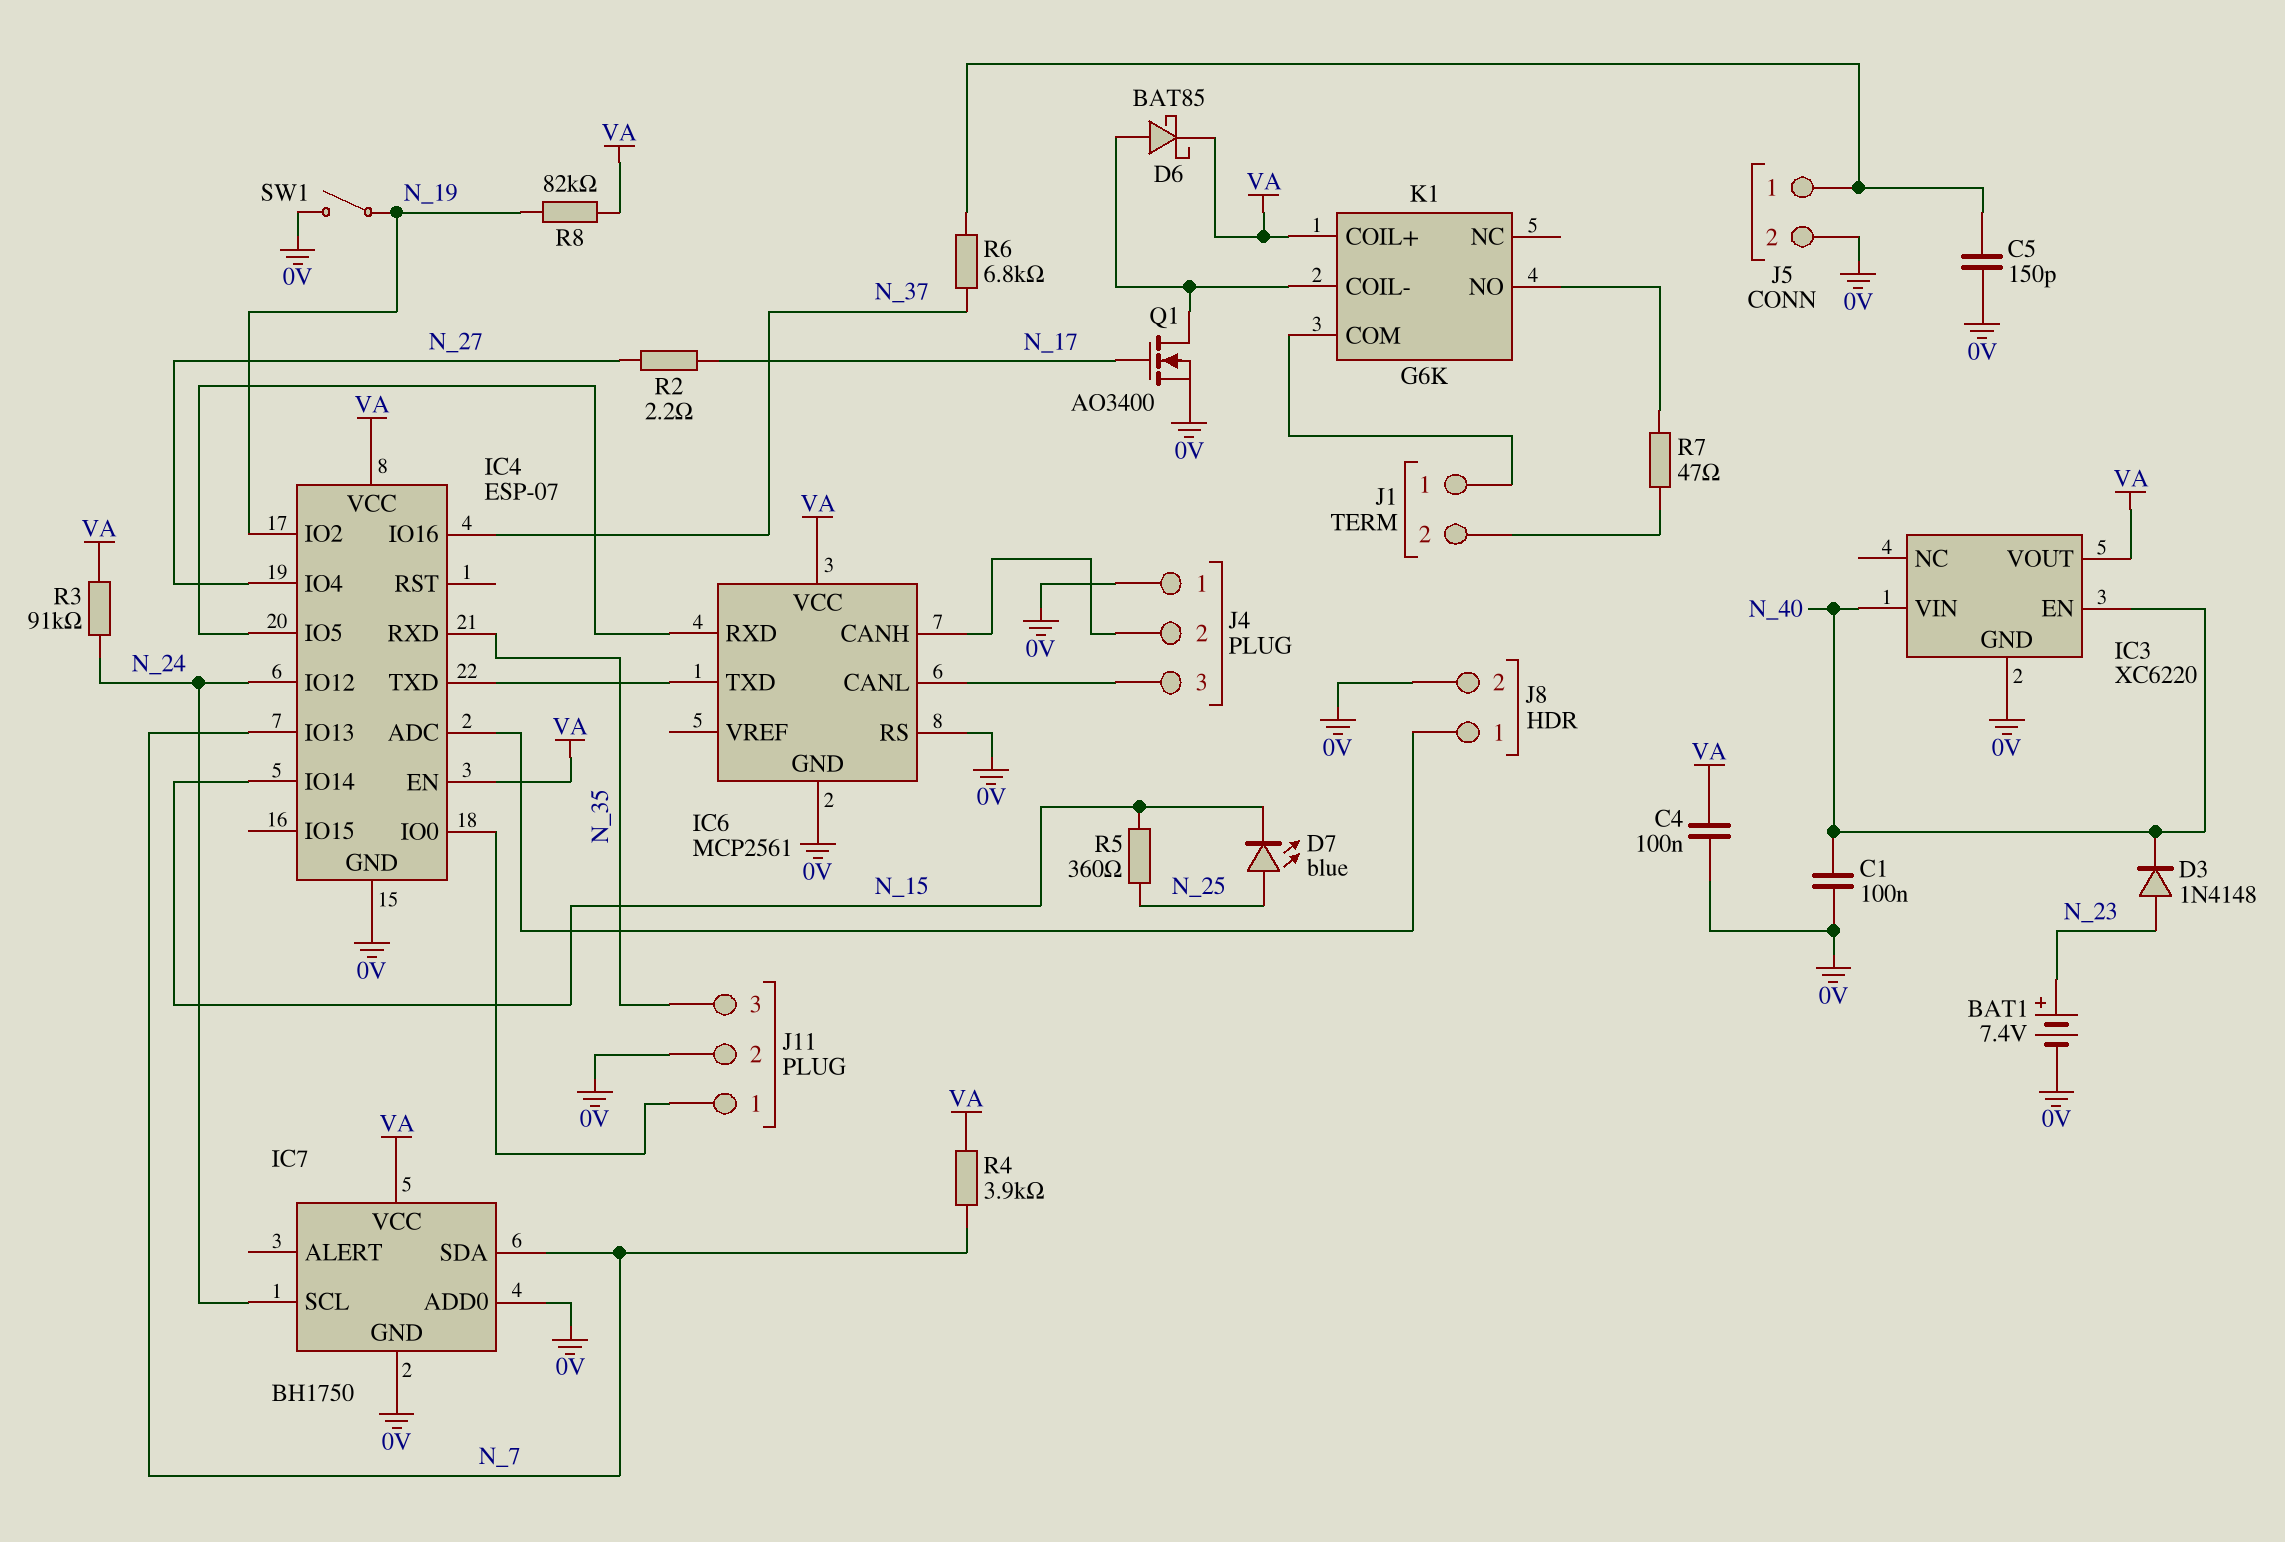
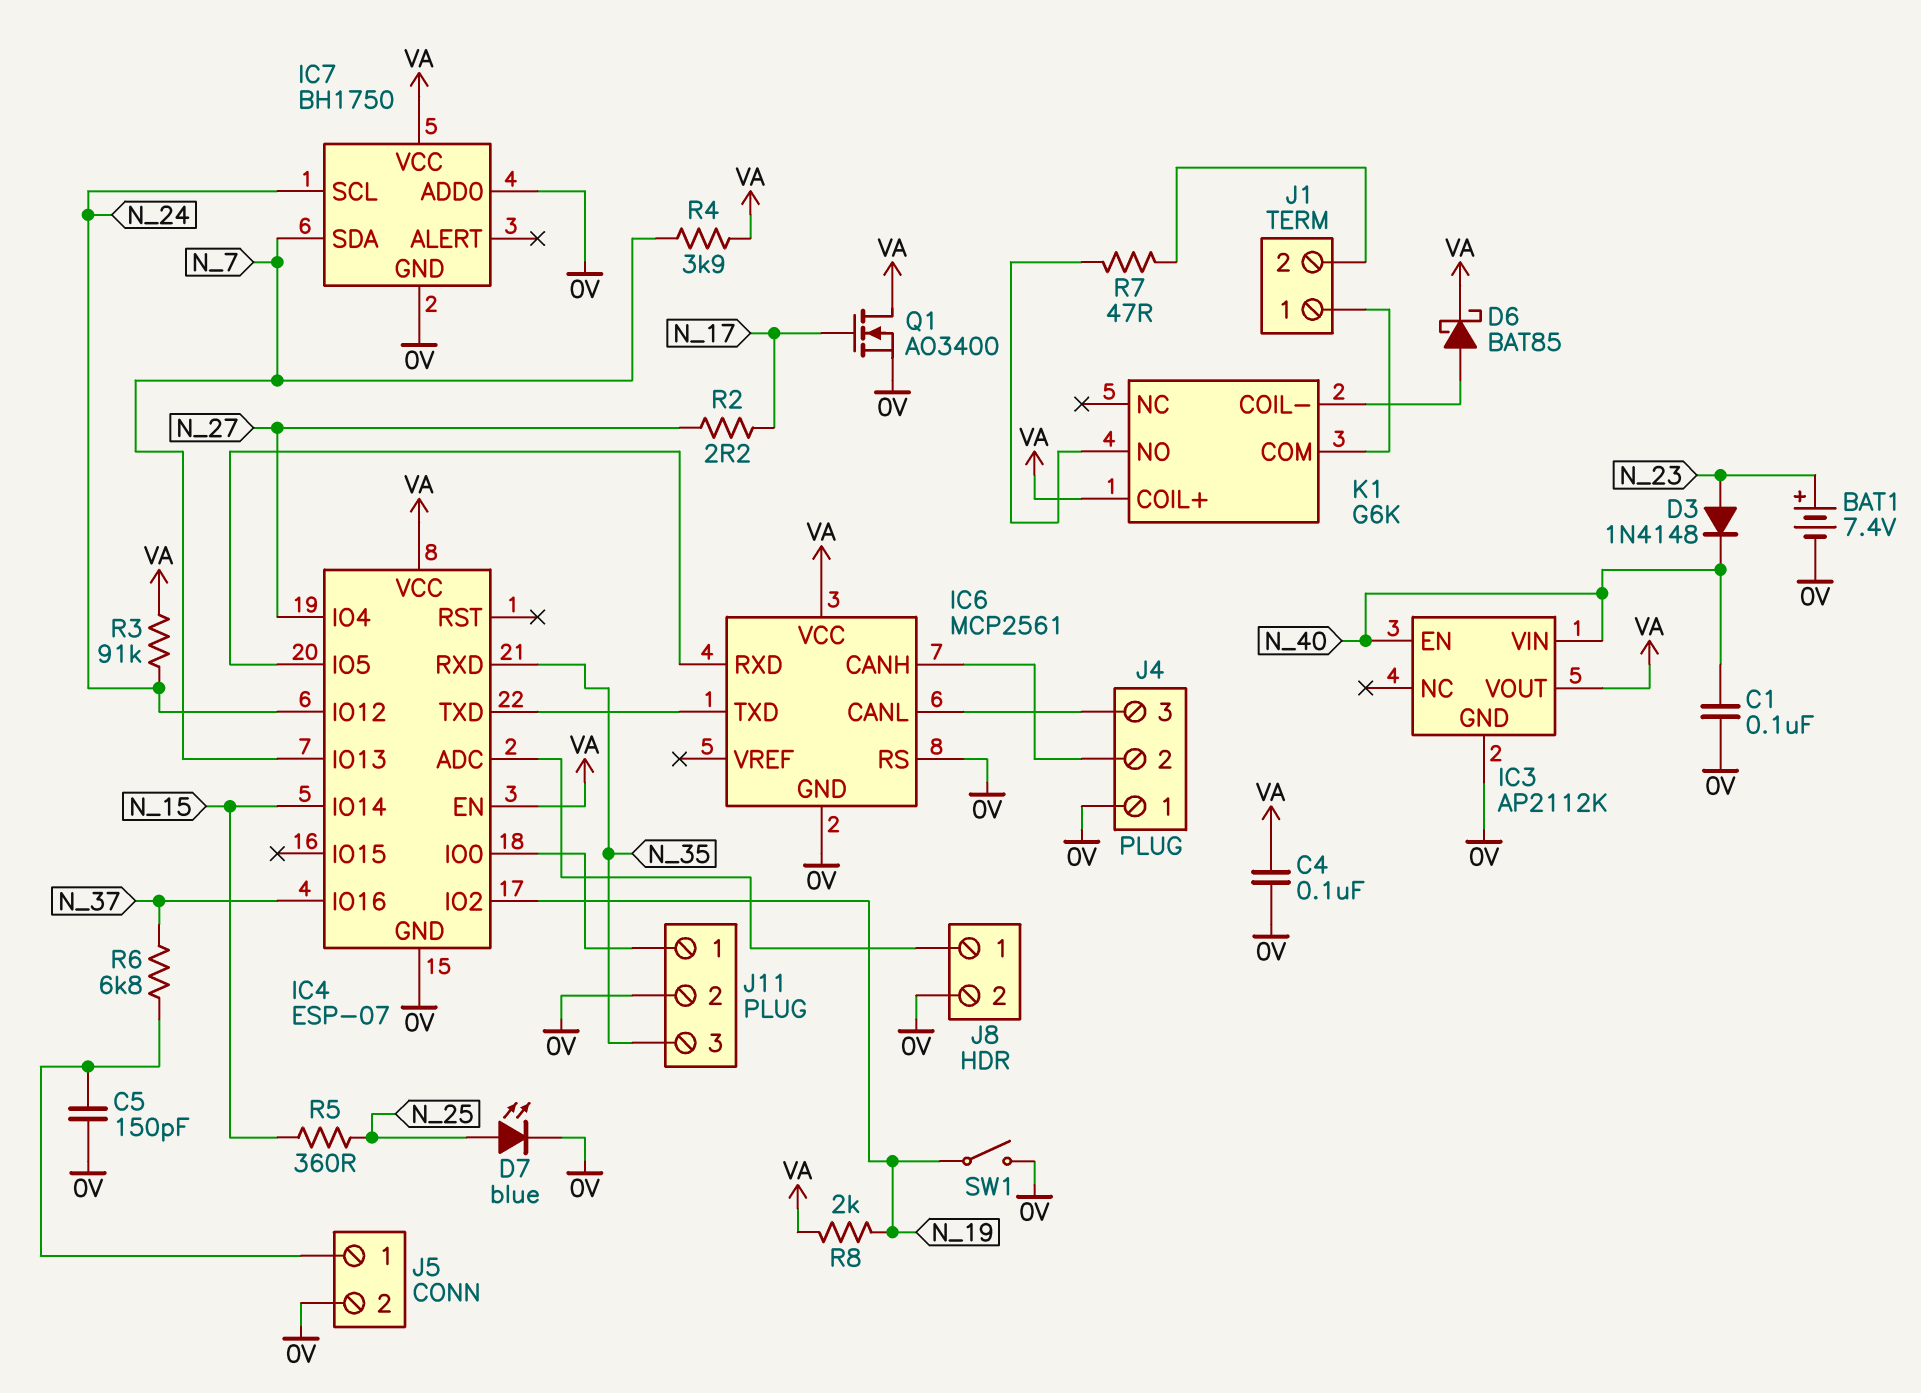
D7: LED blue (A N_25, K N_15) -> LED blue (A N_25, K 0V)
IC3: XC6220 -> AP2112K
Q1: NMOS AO3400 (G N_17, D K1/COIL-, S 0V) -> NMOS AO3400 (G N_17, D VA, S 0V)
R8: 82k (N_19, VA) -> 2k (N_19, VA)

